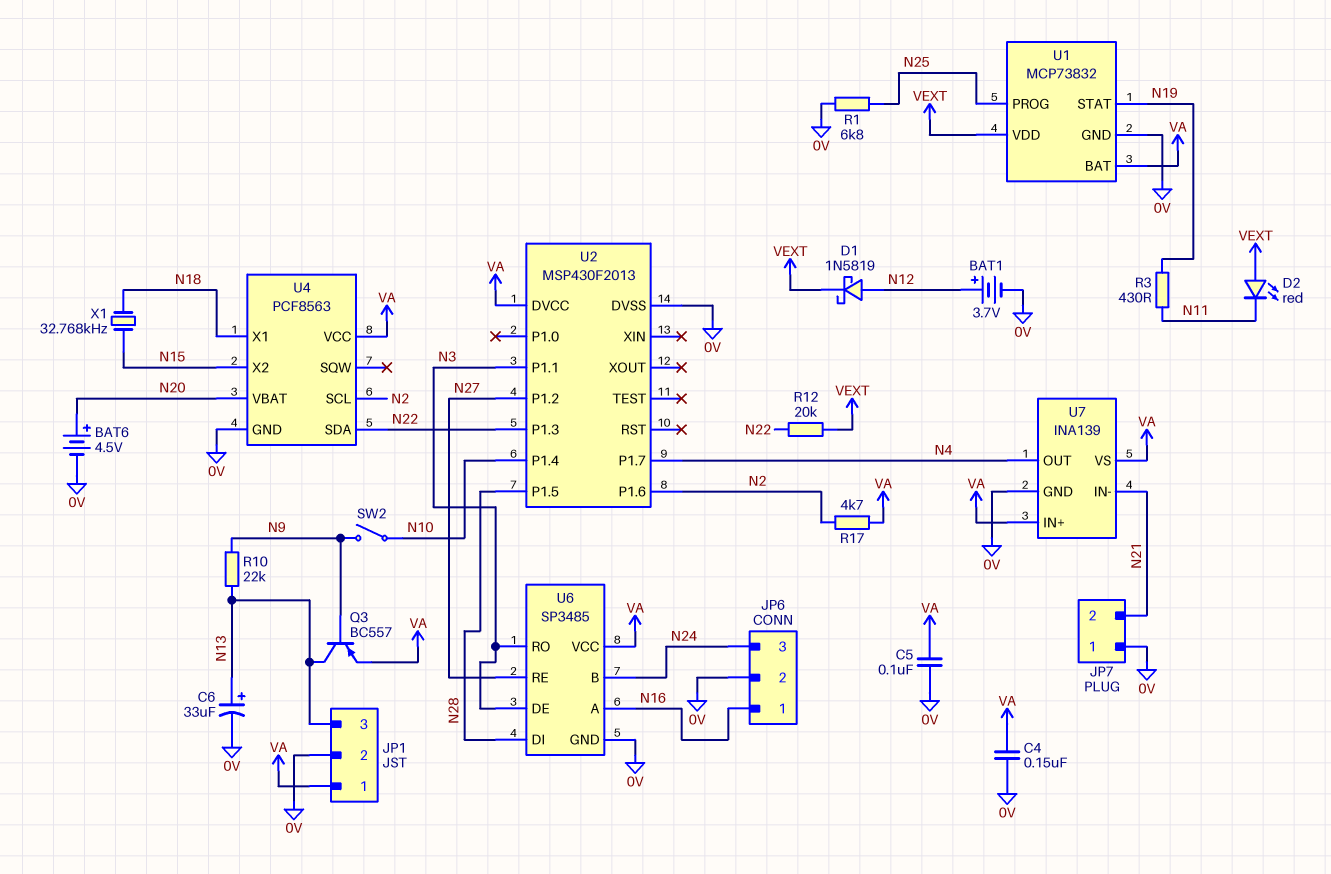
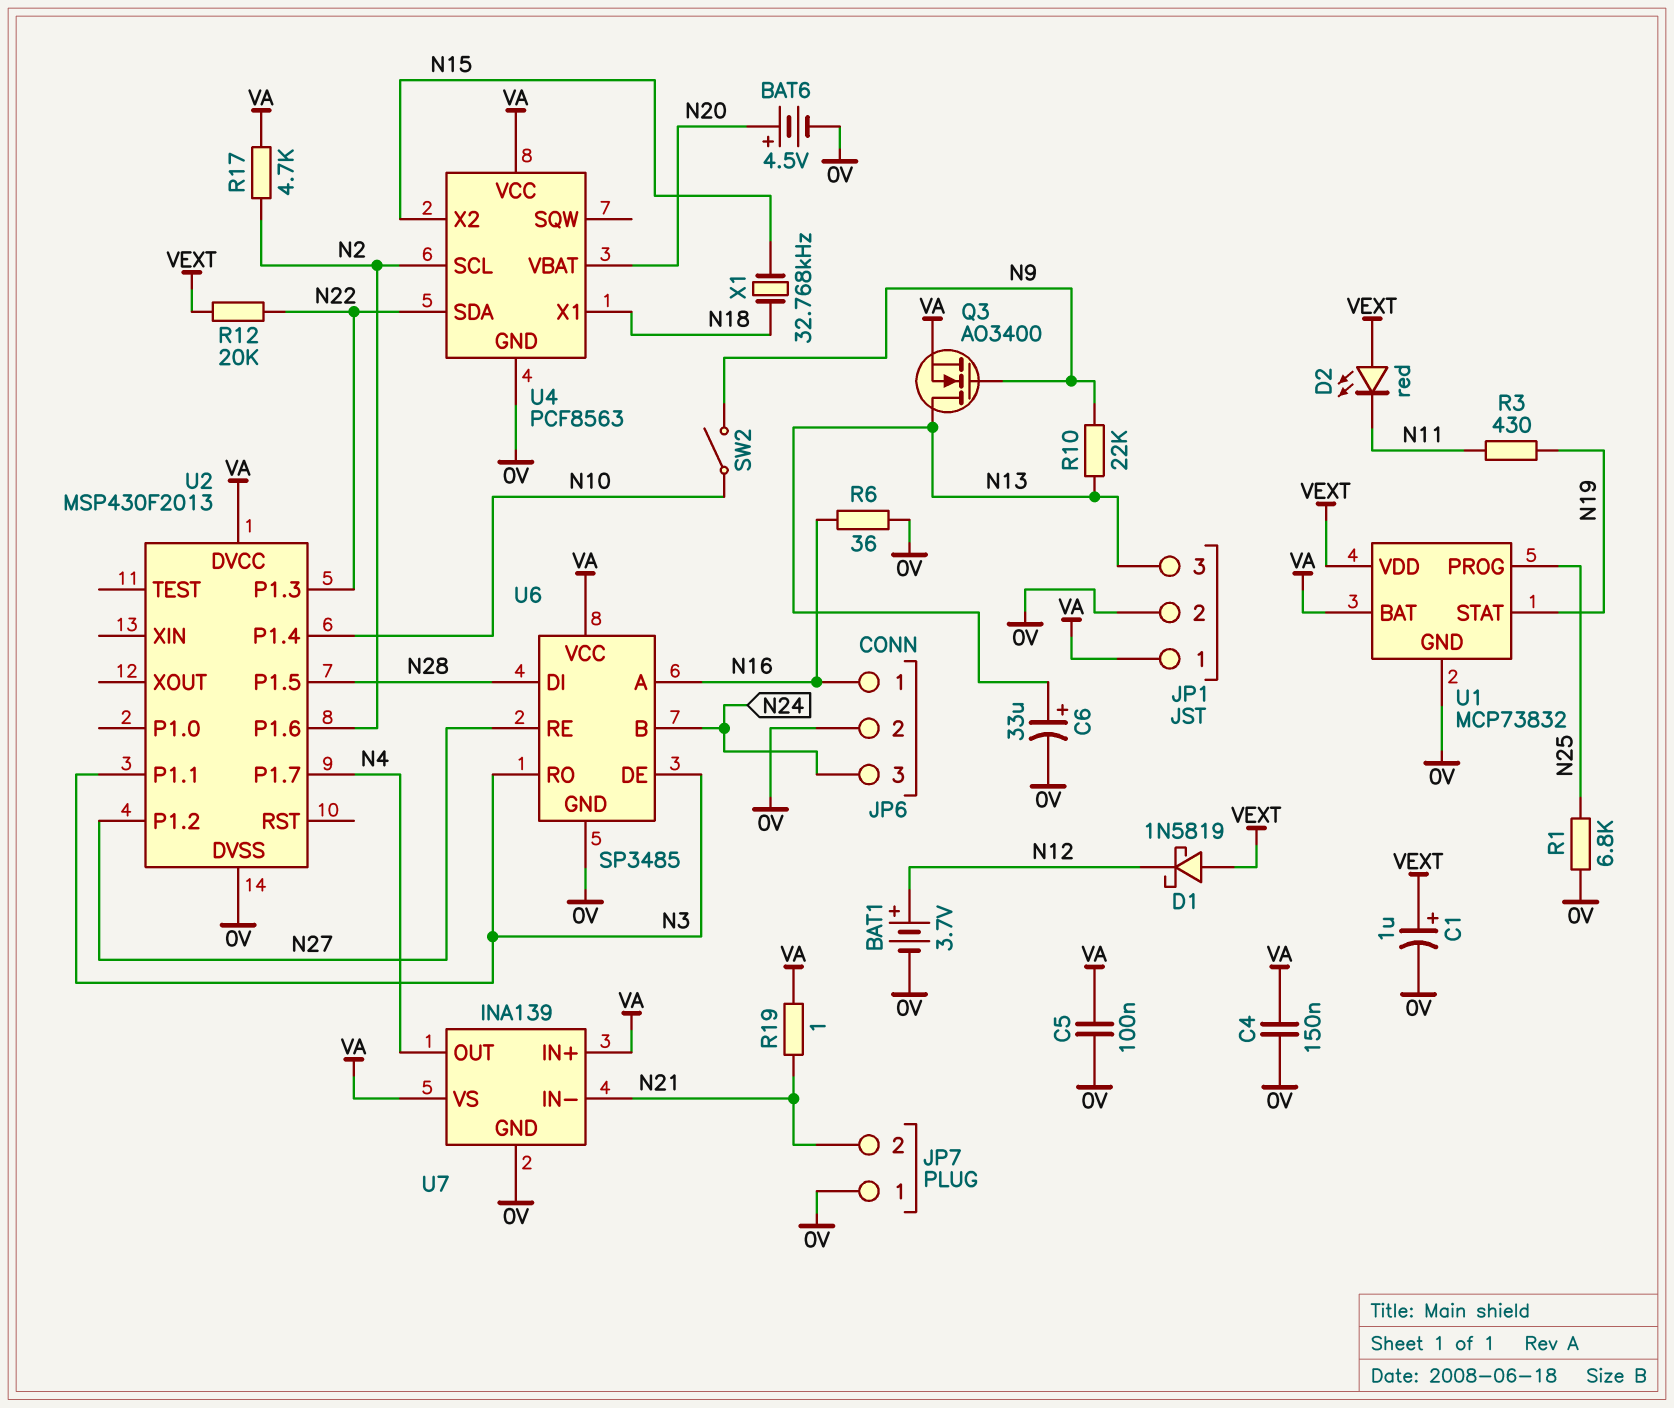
C1: none -> 1uF (plus VEXT, minus 0V)
D1: schottky 1N5819 (A N12, K VEXT) -> schottky 1N5819 (A VEXT, K N12)
Q3: PNP BC557 (B N9, C N13, E VA) -> NMOS AO3400 (G N9, D N13, S VA)
R6: none -> 36 (0V, N16)
R19: none -> 1 (N21, VA)

